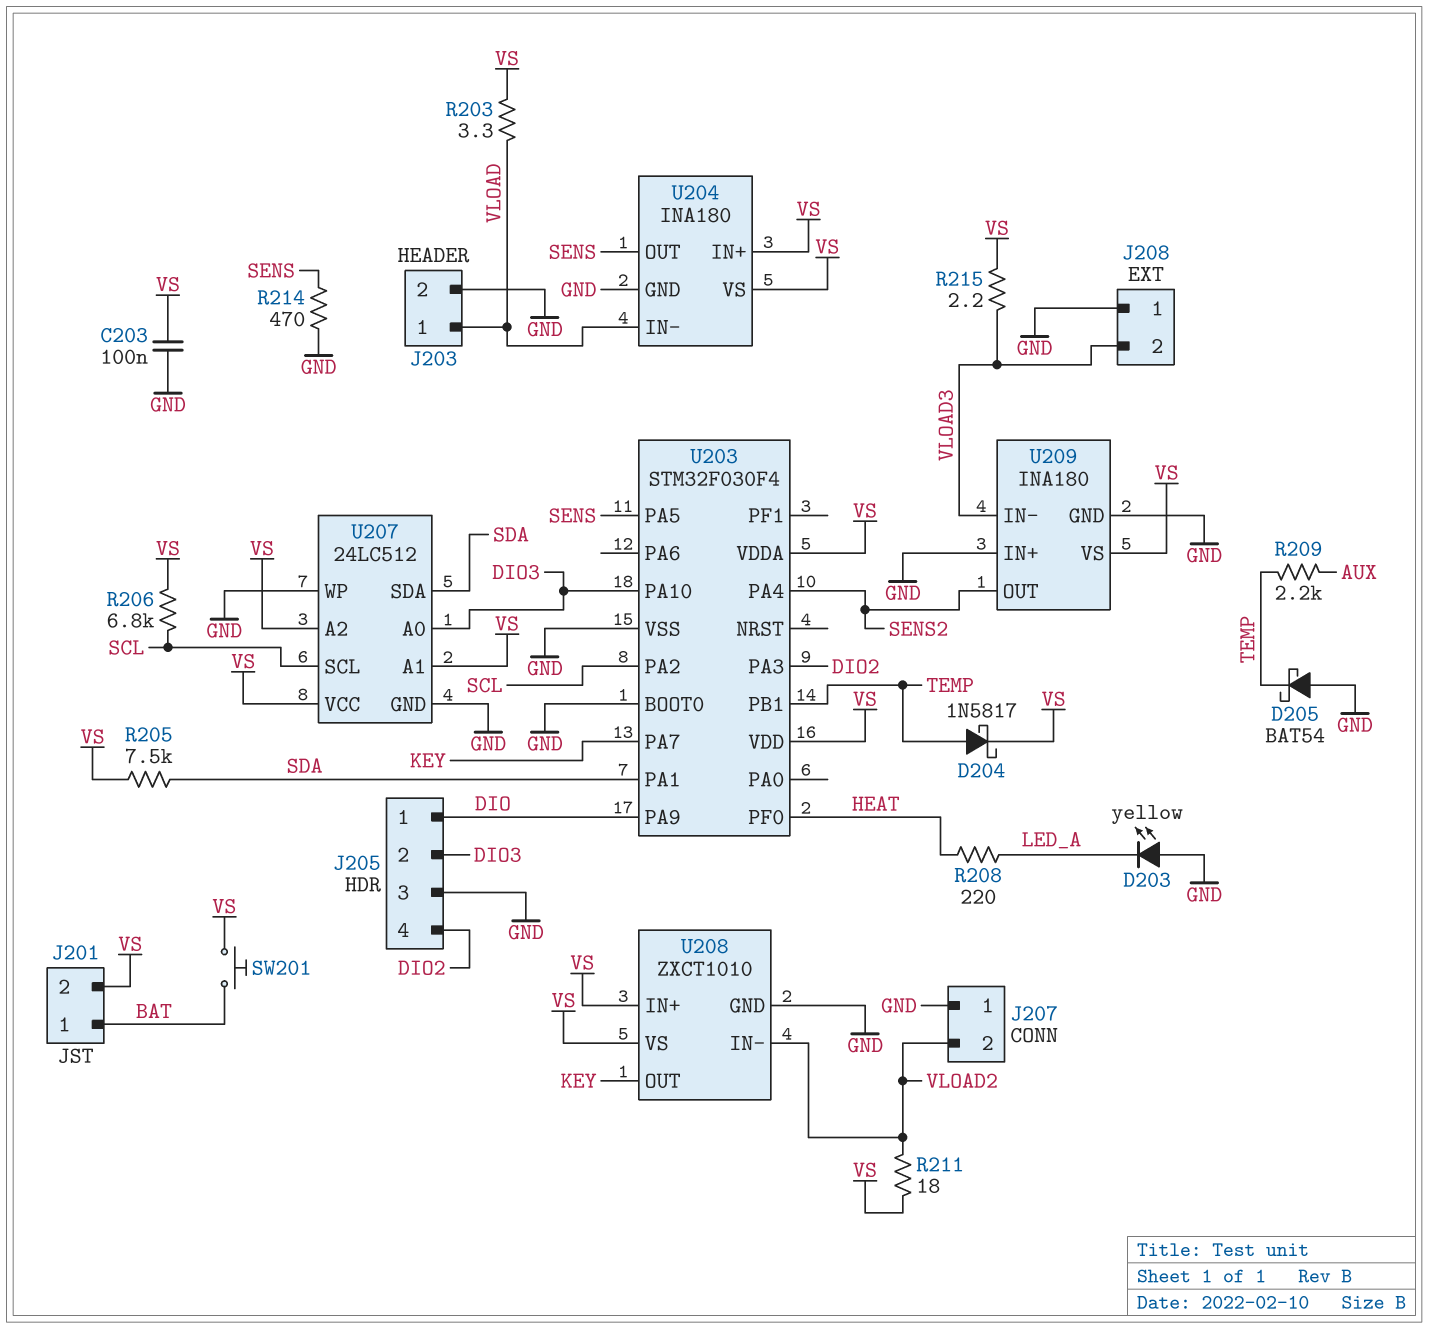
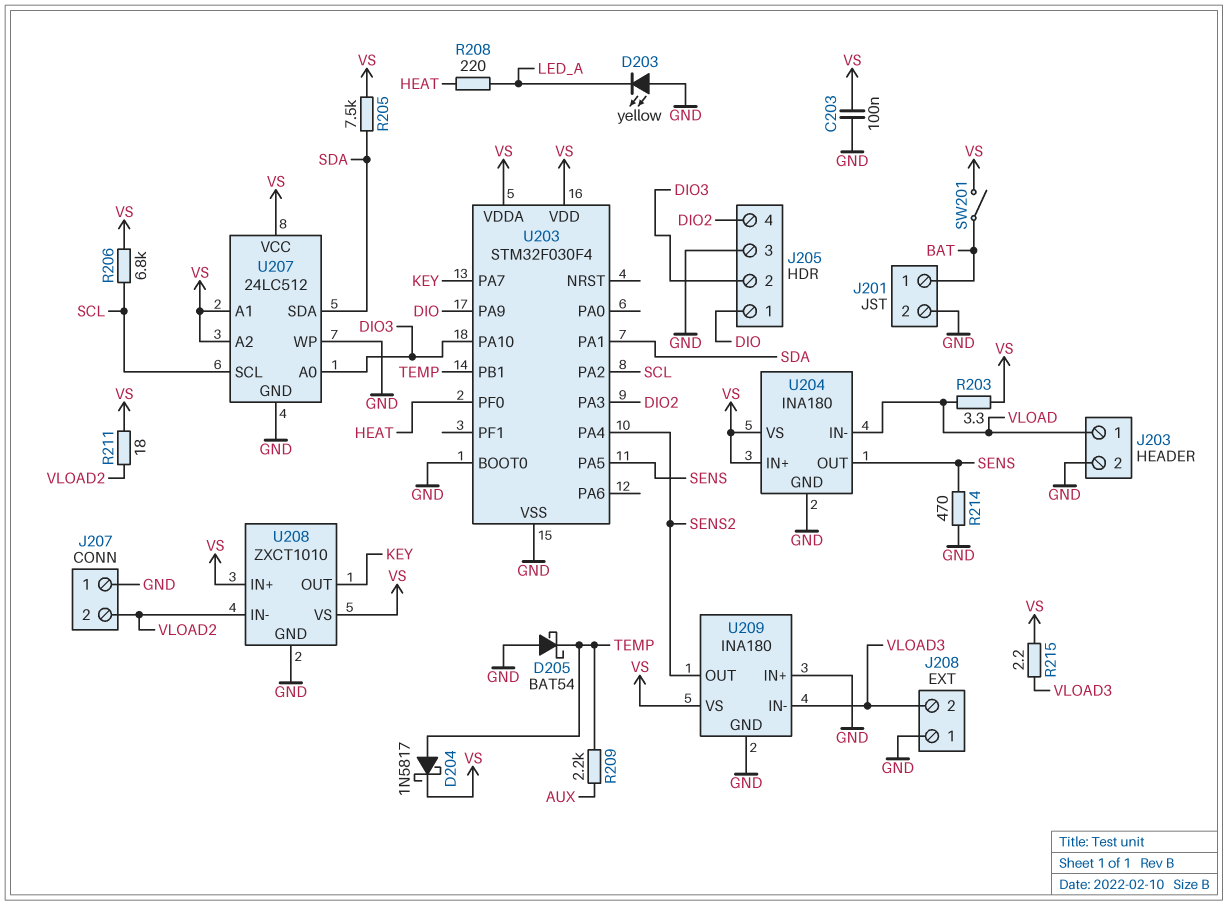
J201 pin 2: VS -> GND
SW201: button (BAT, VS) -> switch (BAT, VS)

